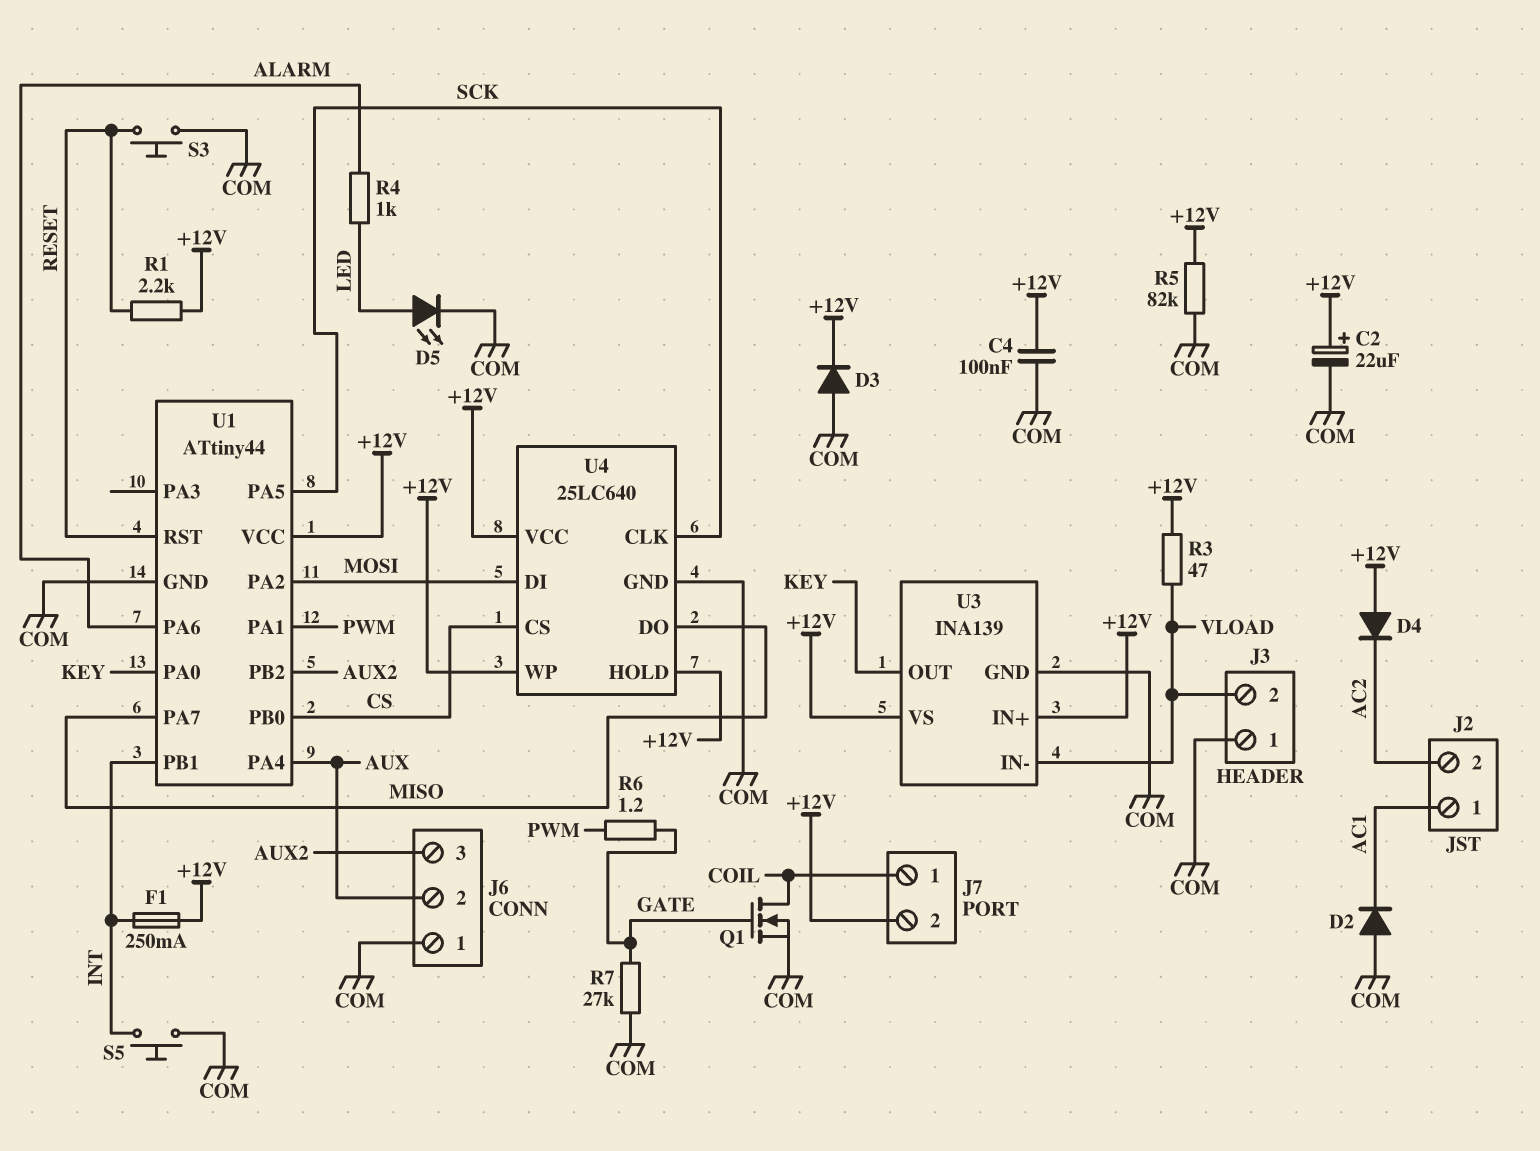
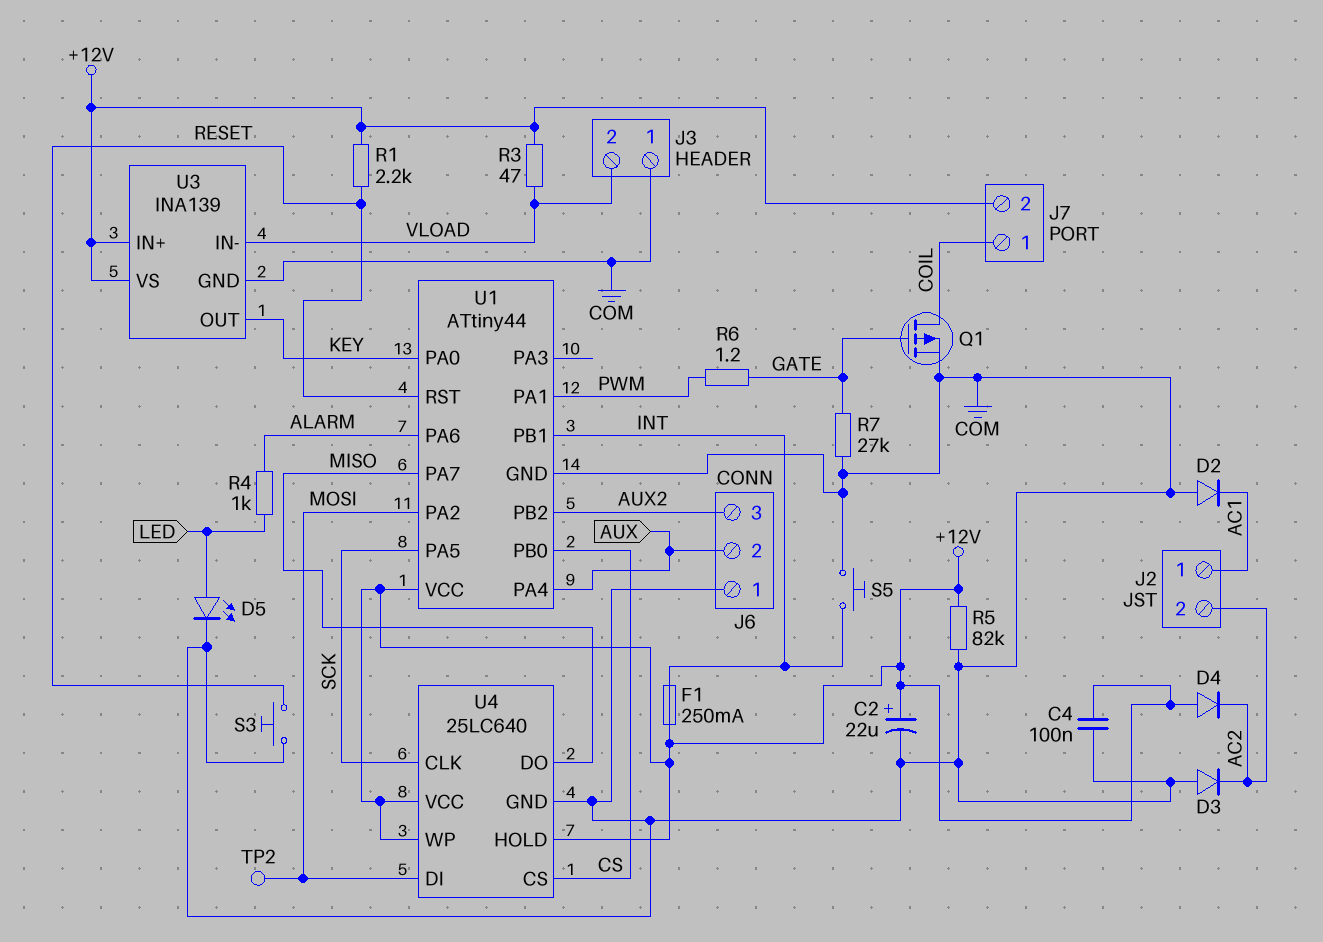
D3: diode (A COM, K +12V) -> diode (A COM, K AC2)
Q1: NMOS (G GATE, D COIL, S COM) -> PMOS (G GATE, D COIL, S COM)
TP2: none -> test point (MOSI)

